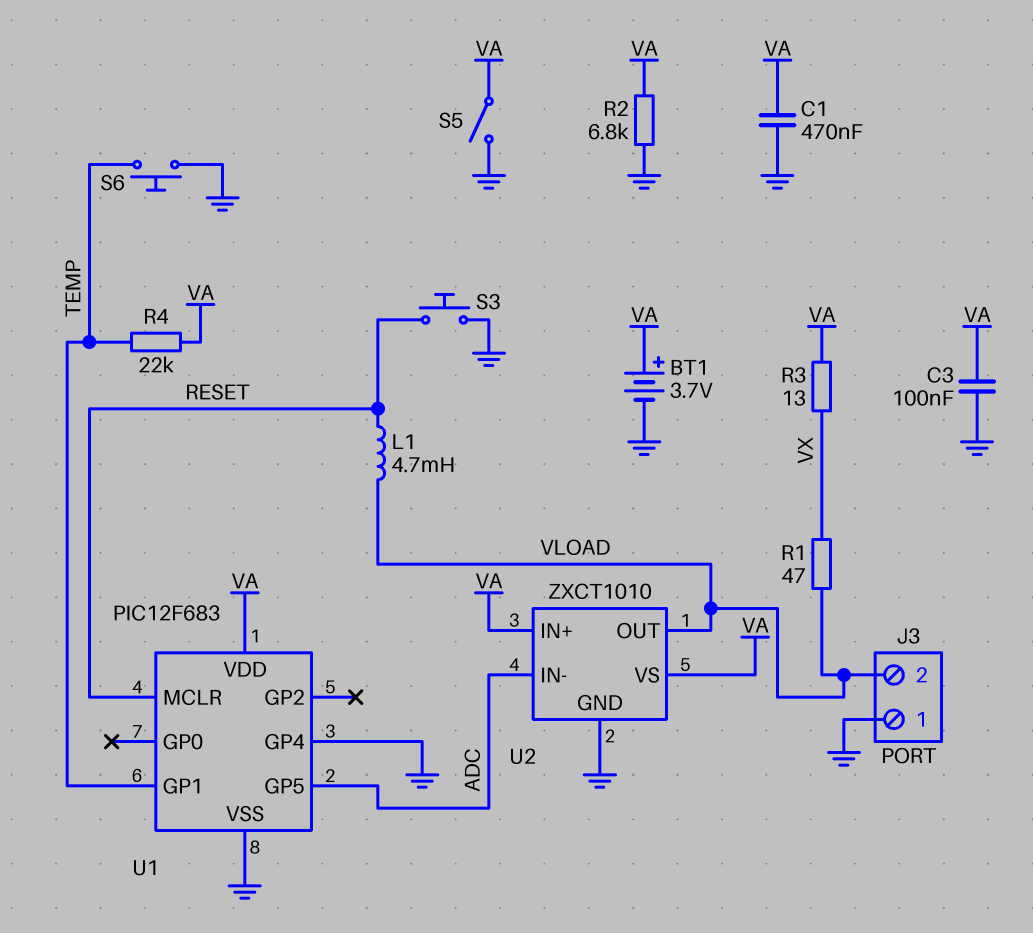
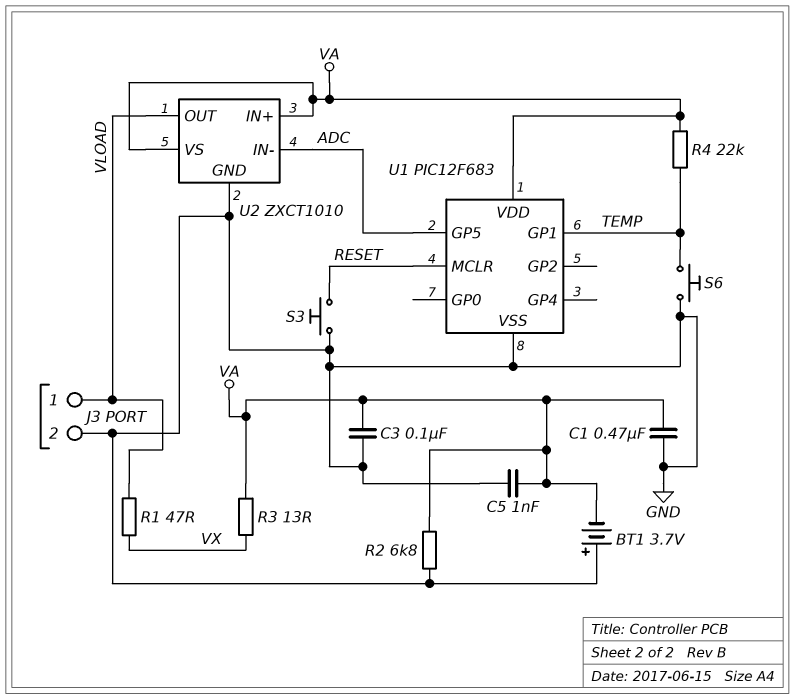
BT1: 3.7V (plus VA, minus GND) -> 3.7V (plus GND, minus VA)
C5: none -> 1nF (GND, VA)
J3 pin 1: GND -> VLOAD
J3 pin 2: VLOAD -> GND
L1: 4.7mH (RESET, VLOAD) -> none
S5: switch (GND, VA) -> none
U1 pin GP4: GND -> none

